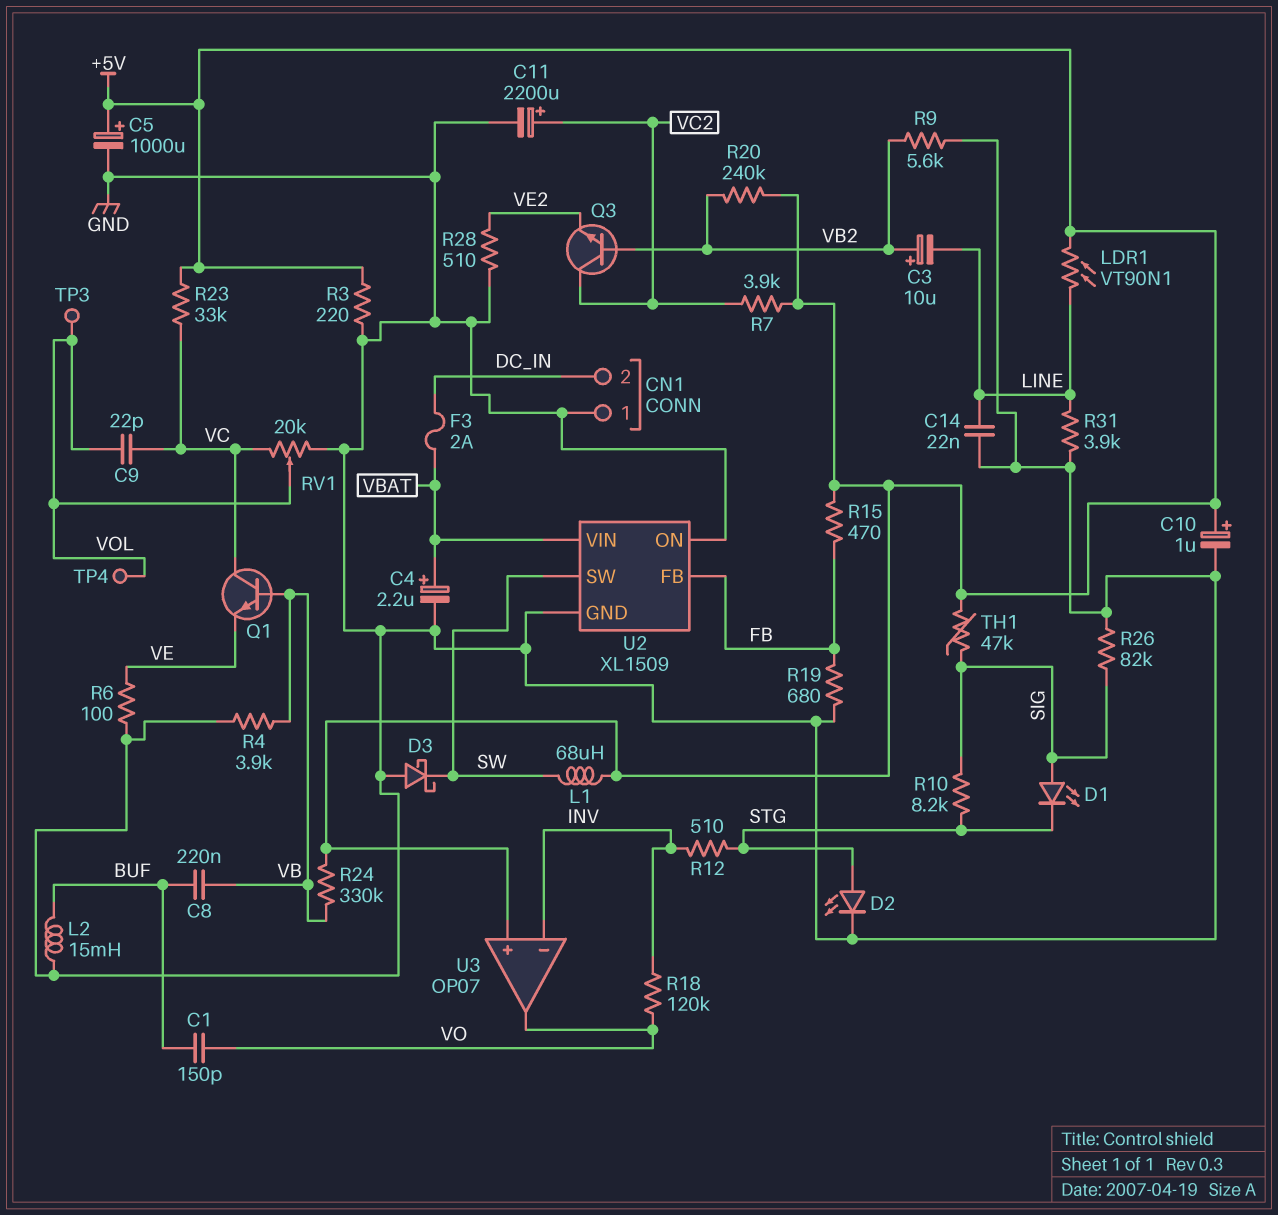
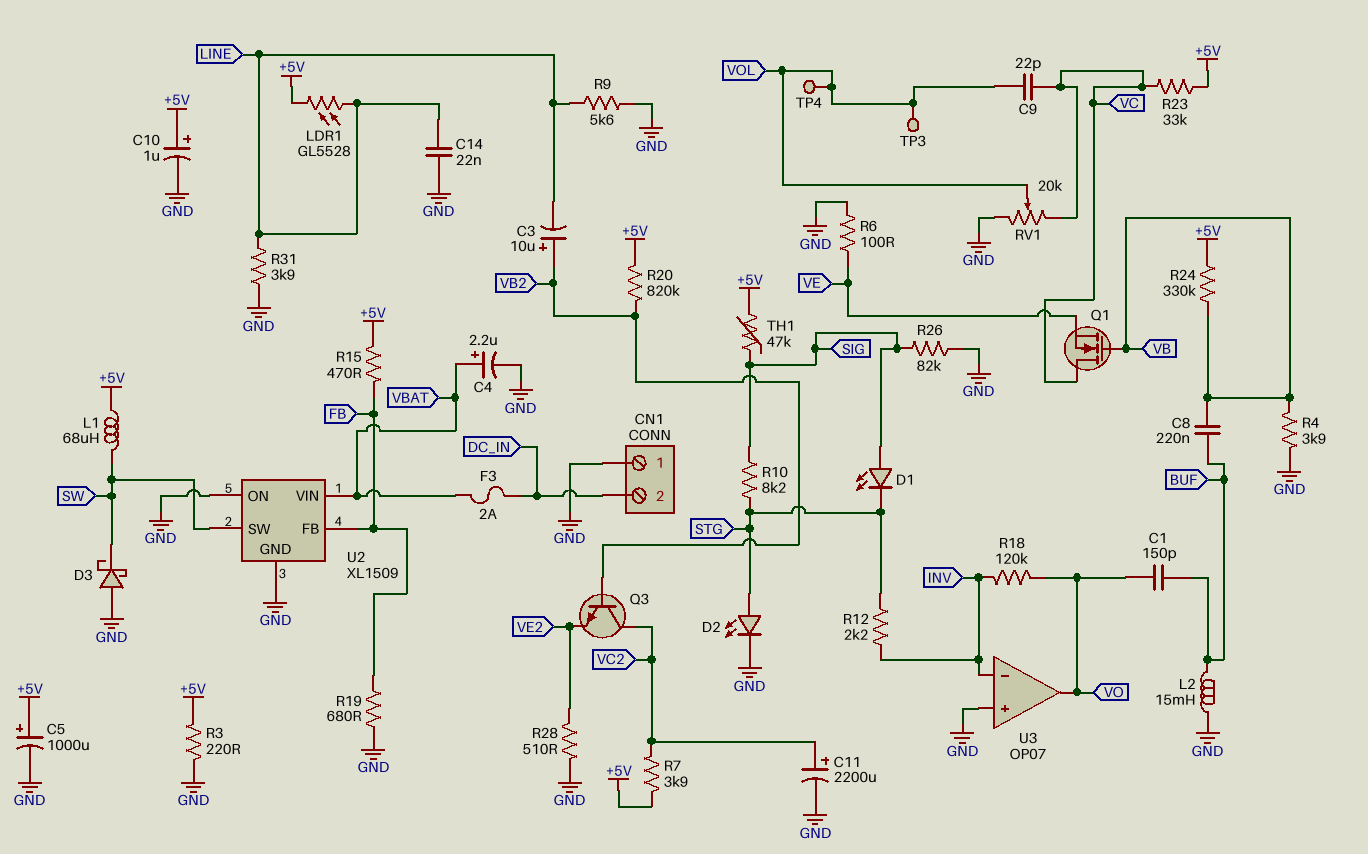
LDR1: VT90N1 (+5V, LINE) -> GL5528 (+5V, LINE)
Q1: NPN (B VB, C VC, E VE) -> NMOS (G VB, D VC, S VE)
R9: 5.6k (GND, VB2) -> 5.6k (GND, LINE)
R12: 510 (INV, STG) -> 2.2k (INV, STG)
R20: 240k (+5V, VB2) -> 820k (+5V, VB2)
U3 pin in+: +5V -> GND

